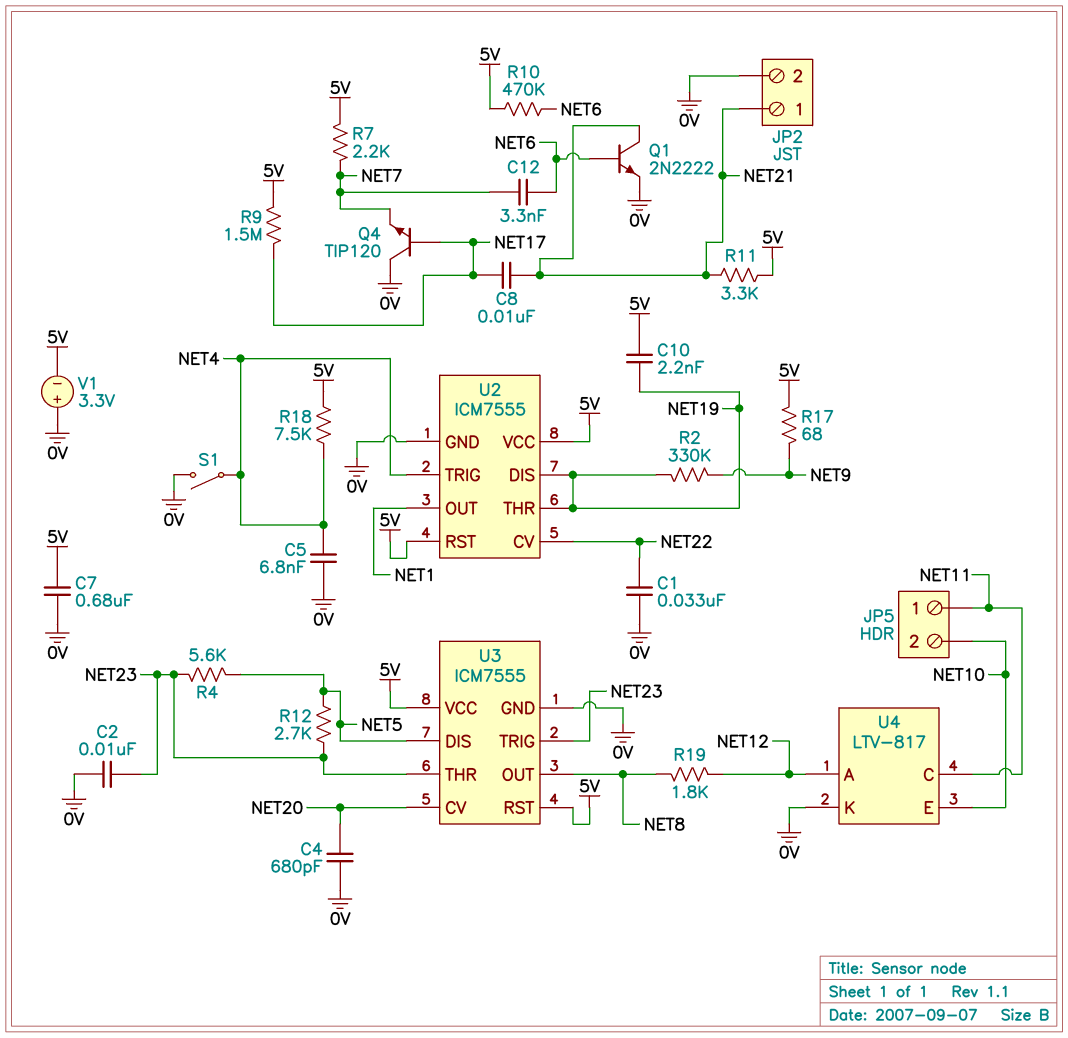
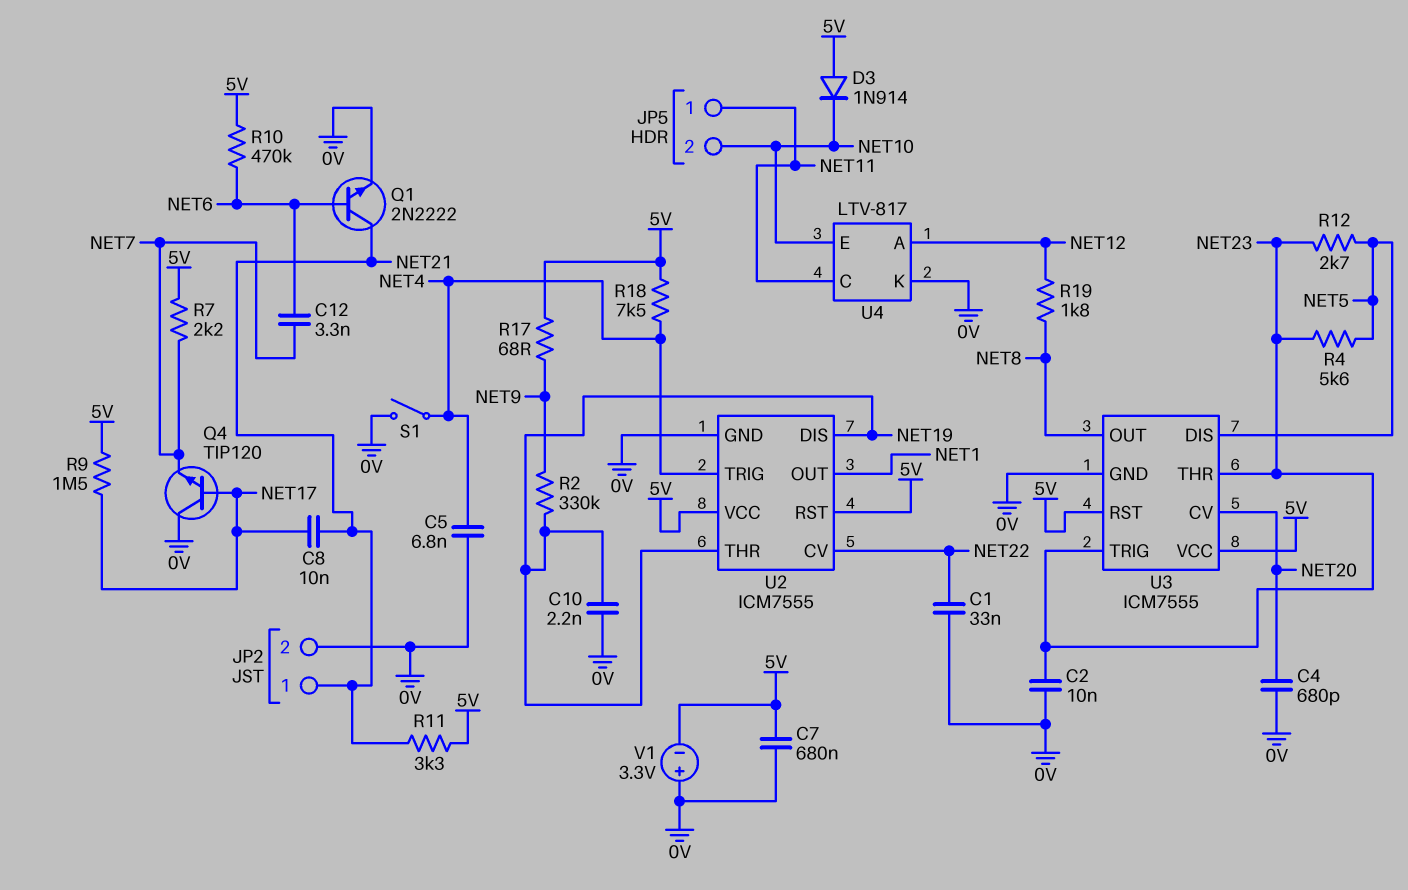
C10: 2.2nF (5V, NET19) -> 2.2nF (0V, NET19)
D3: none -> diode 1N914 (A 5V, K NET10)

